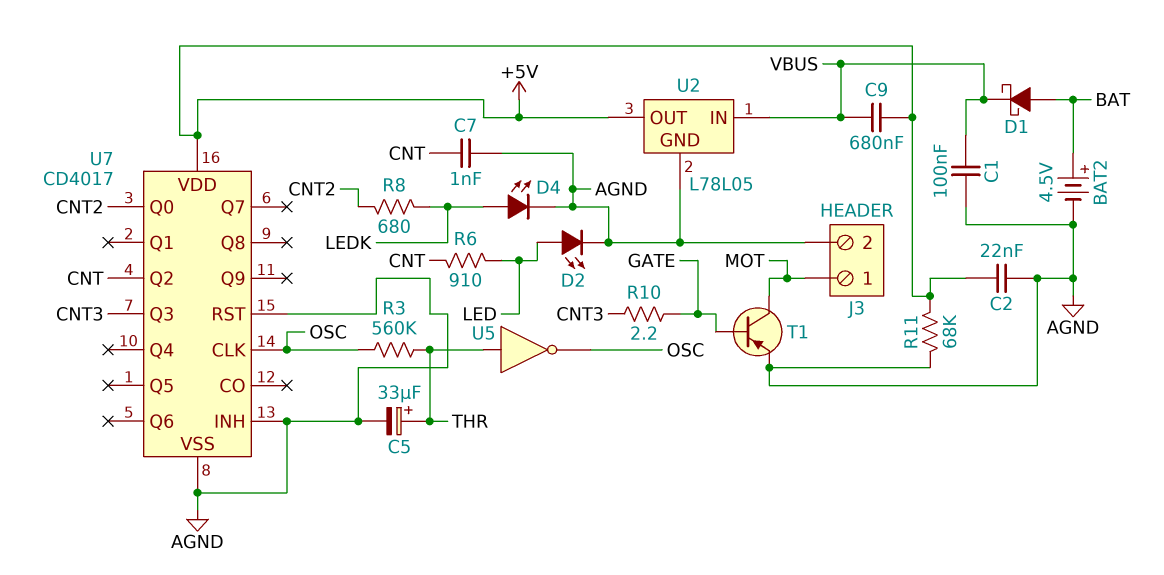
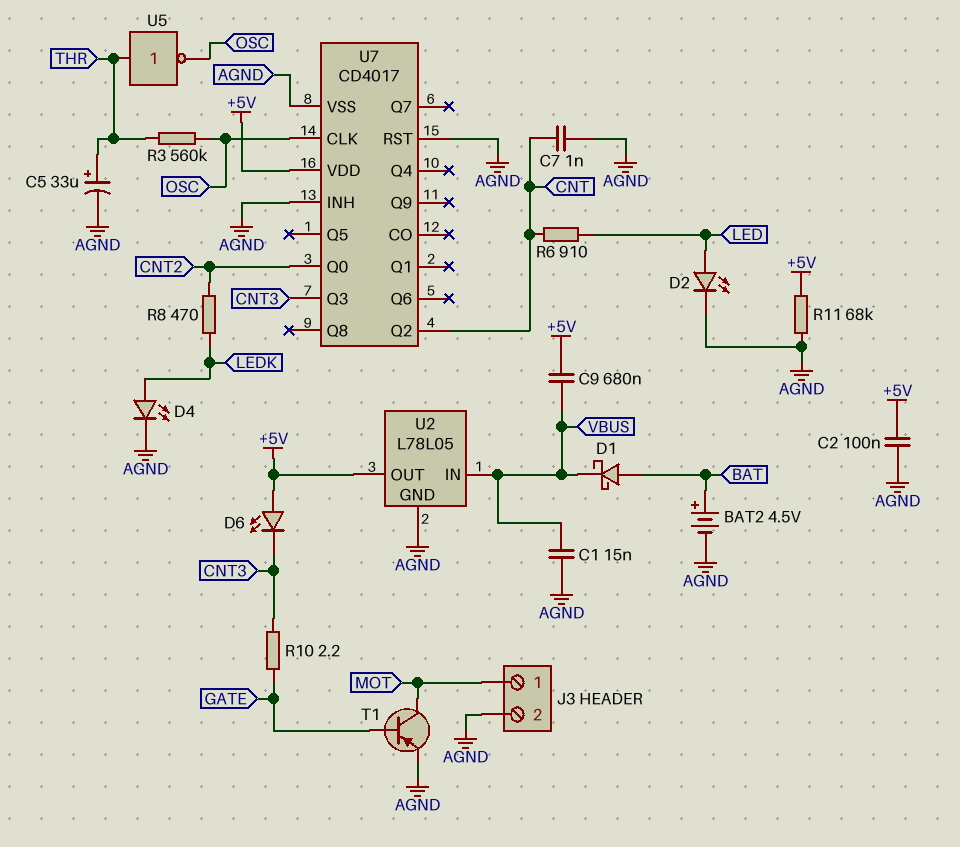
C1: 100nF (AGND, VBUS) -> 15nF (AGND, VBUS)
C2: 22nF (+5V, AGND) -> 100nF (+5V, AGND)
D6: none -> LED (A +5V, K CNT3)
R8: 680 (CNT2, LEDK) -> 470 (CNT2, LEDK)

